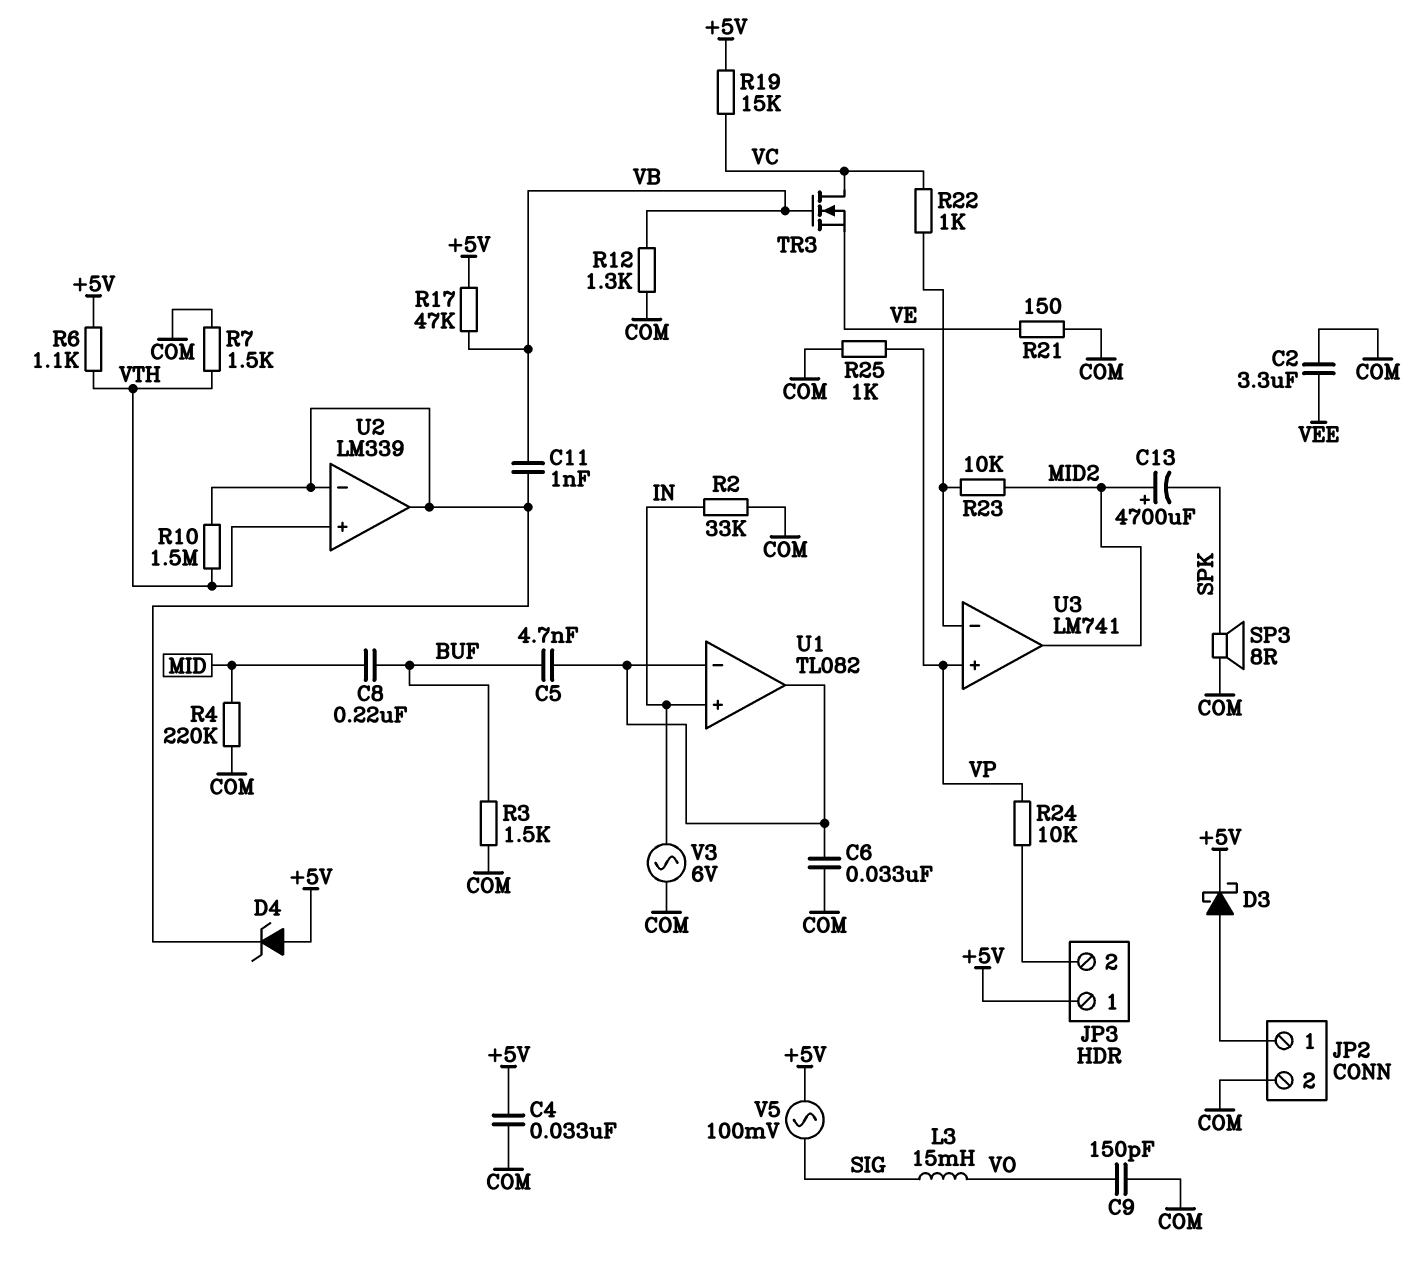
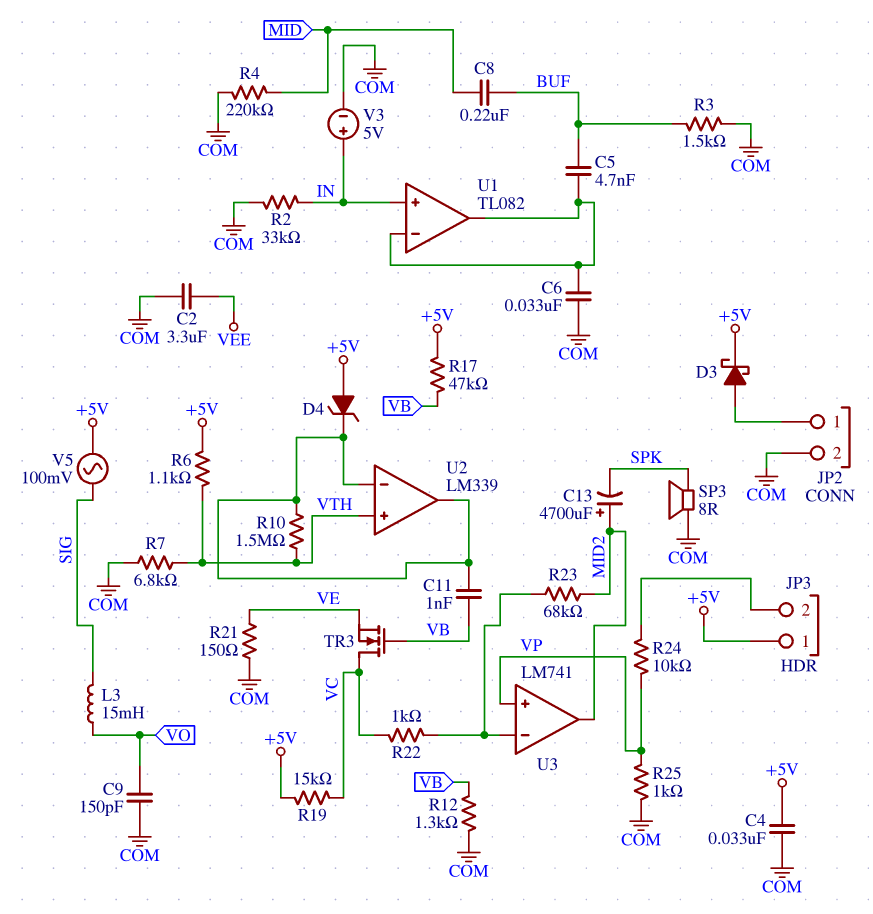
R7: 1.5k (COM, VTH) -> 6.8k (COM, VTH)
R23: 10k (MID2, U3/in-) -> 68k (MID2, U3/in-)
V3: AC 6V (COM, IN) -> 5V (plus IN, minus COM)

